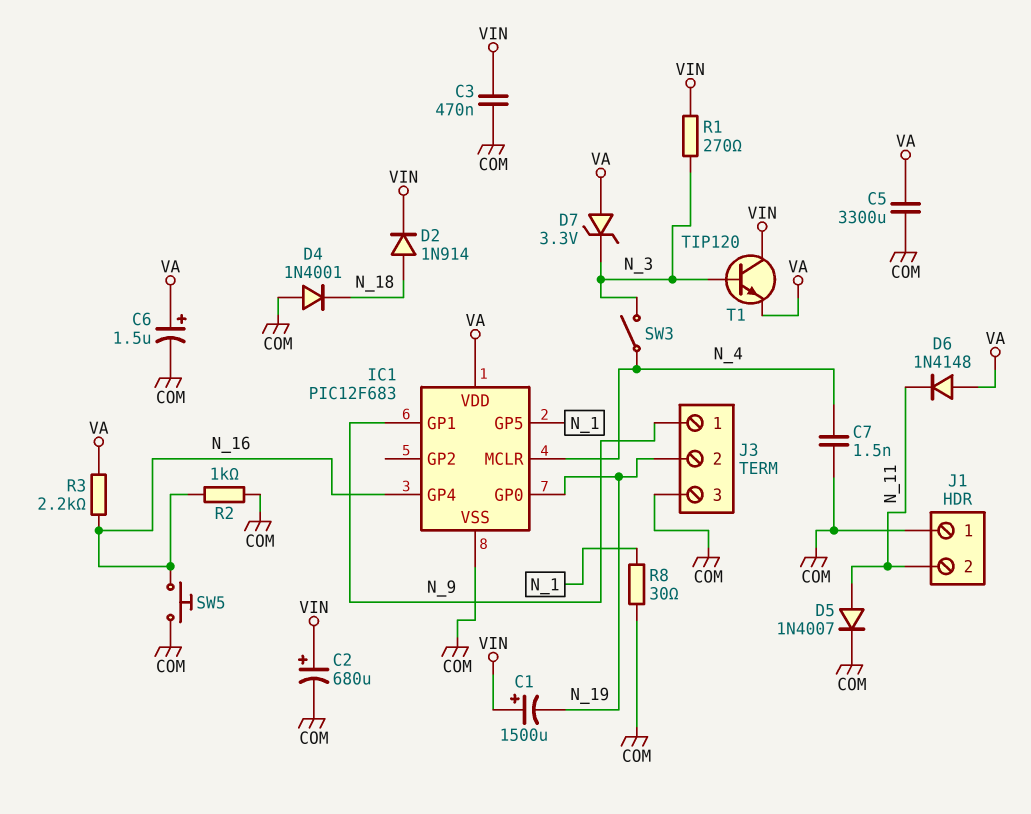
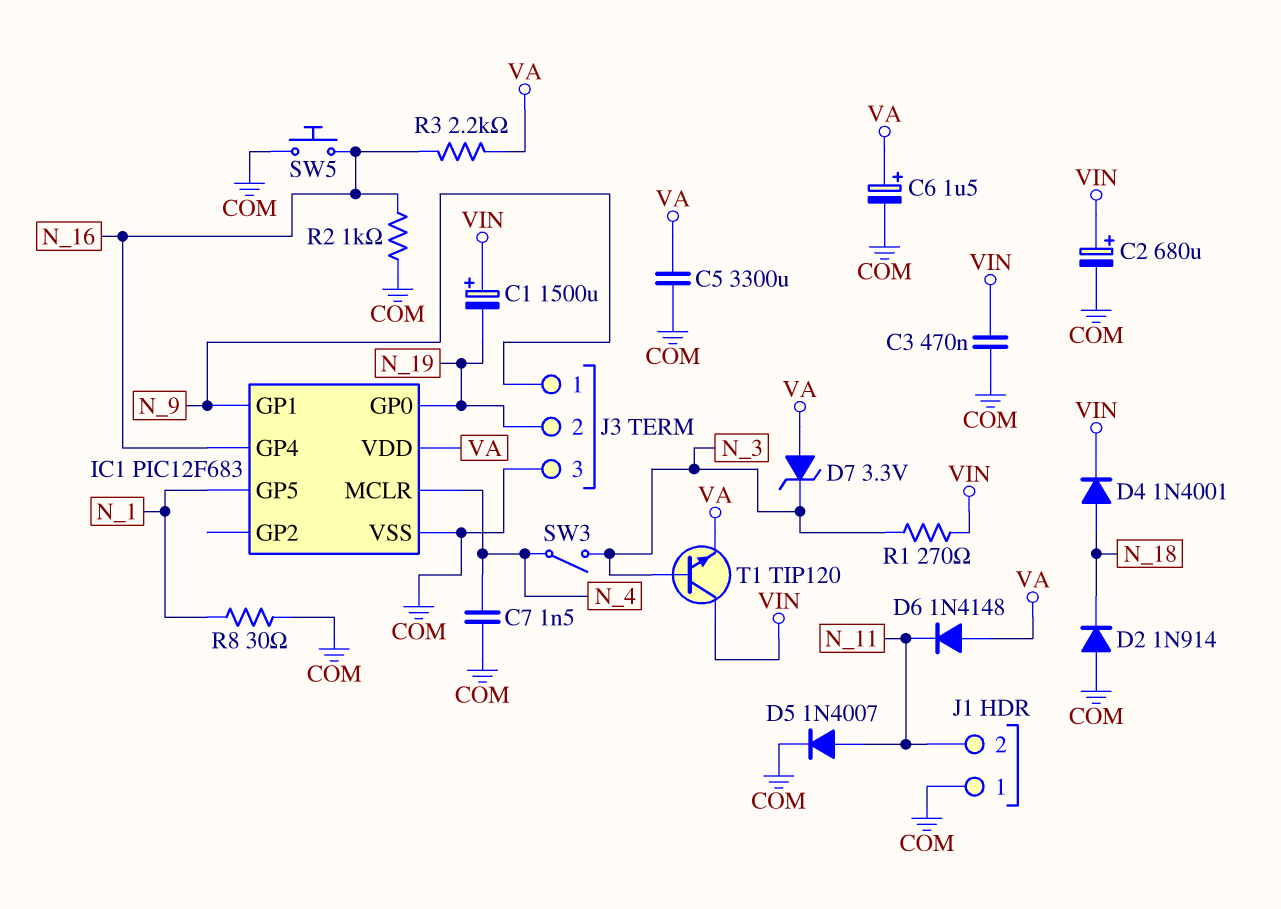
D2: diode 1N914 (A N_18, K VIN) -> diode 1N914 (A COM, K N_18)
D4: diode 1N4001 (A COM, K N_18) -> diode 1N4001 (A N_18, K VIN)

